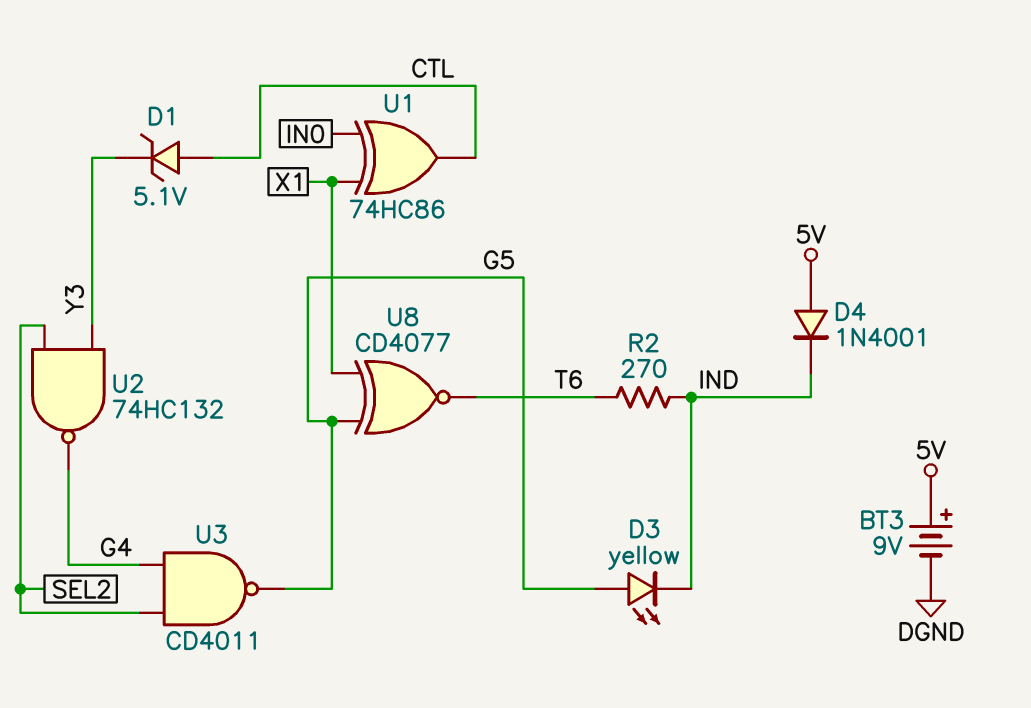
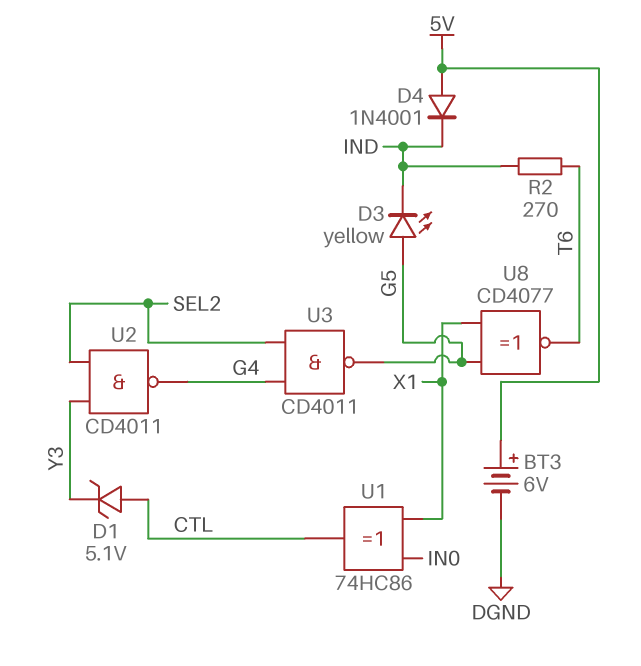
BT3: 9V (plus 5V, minus DGND) -> 6V (plus 5V, minus DGND)
U2: NAND 74HC132 (in SEL2, in Y3, out G4) -> NAND CD4011 (in SEL2, in Y3, out G4)

